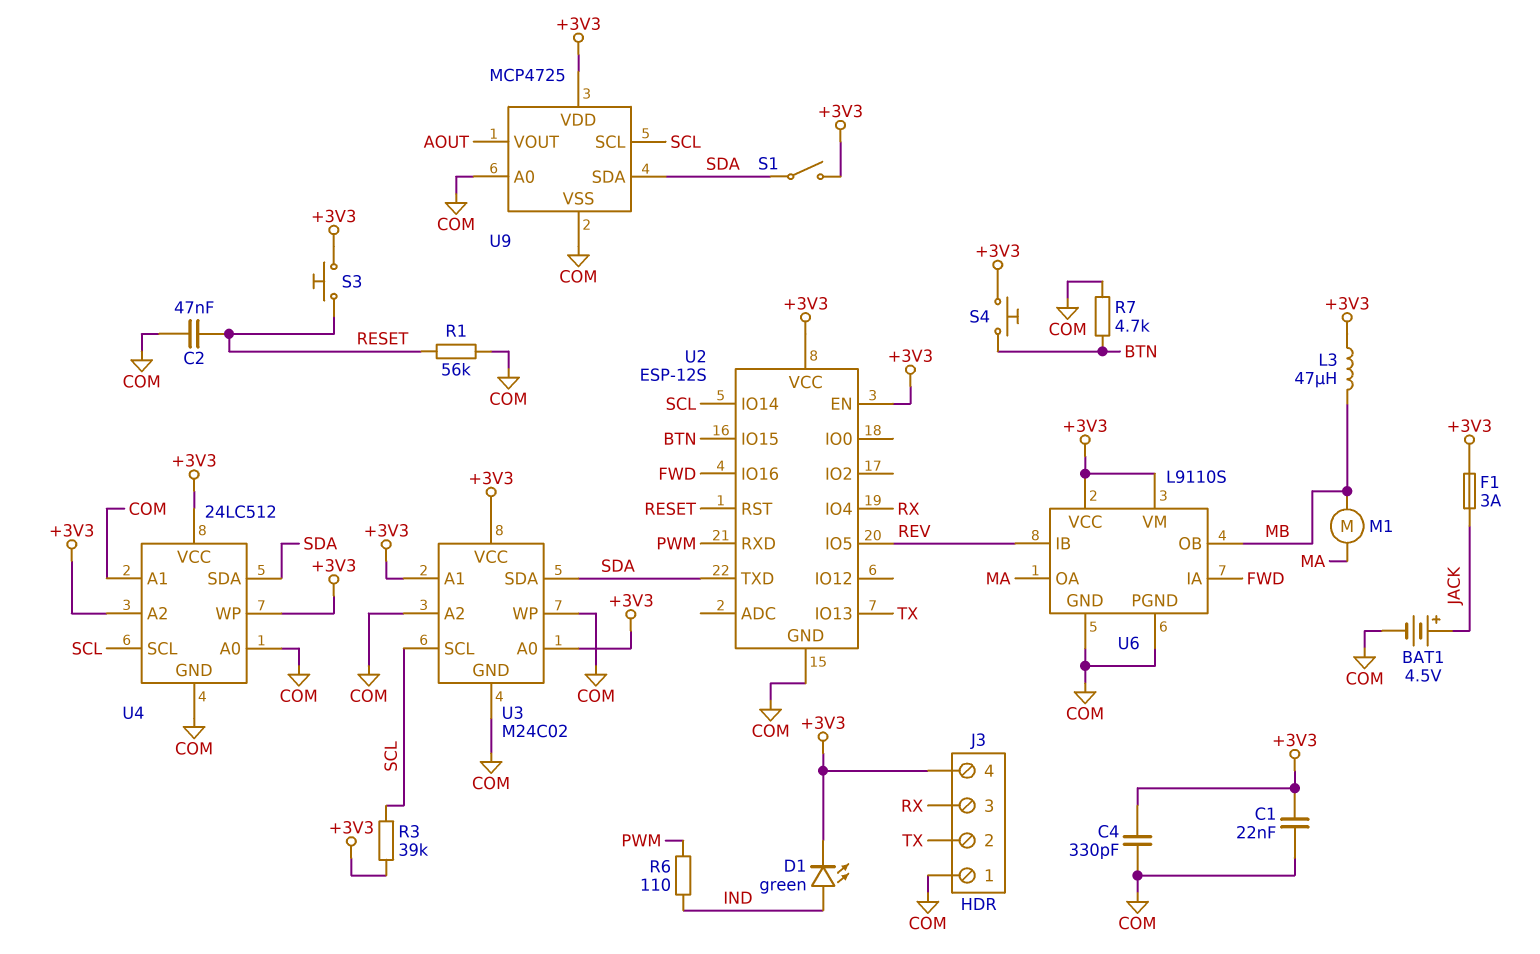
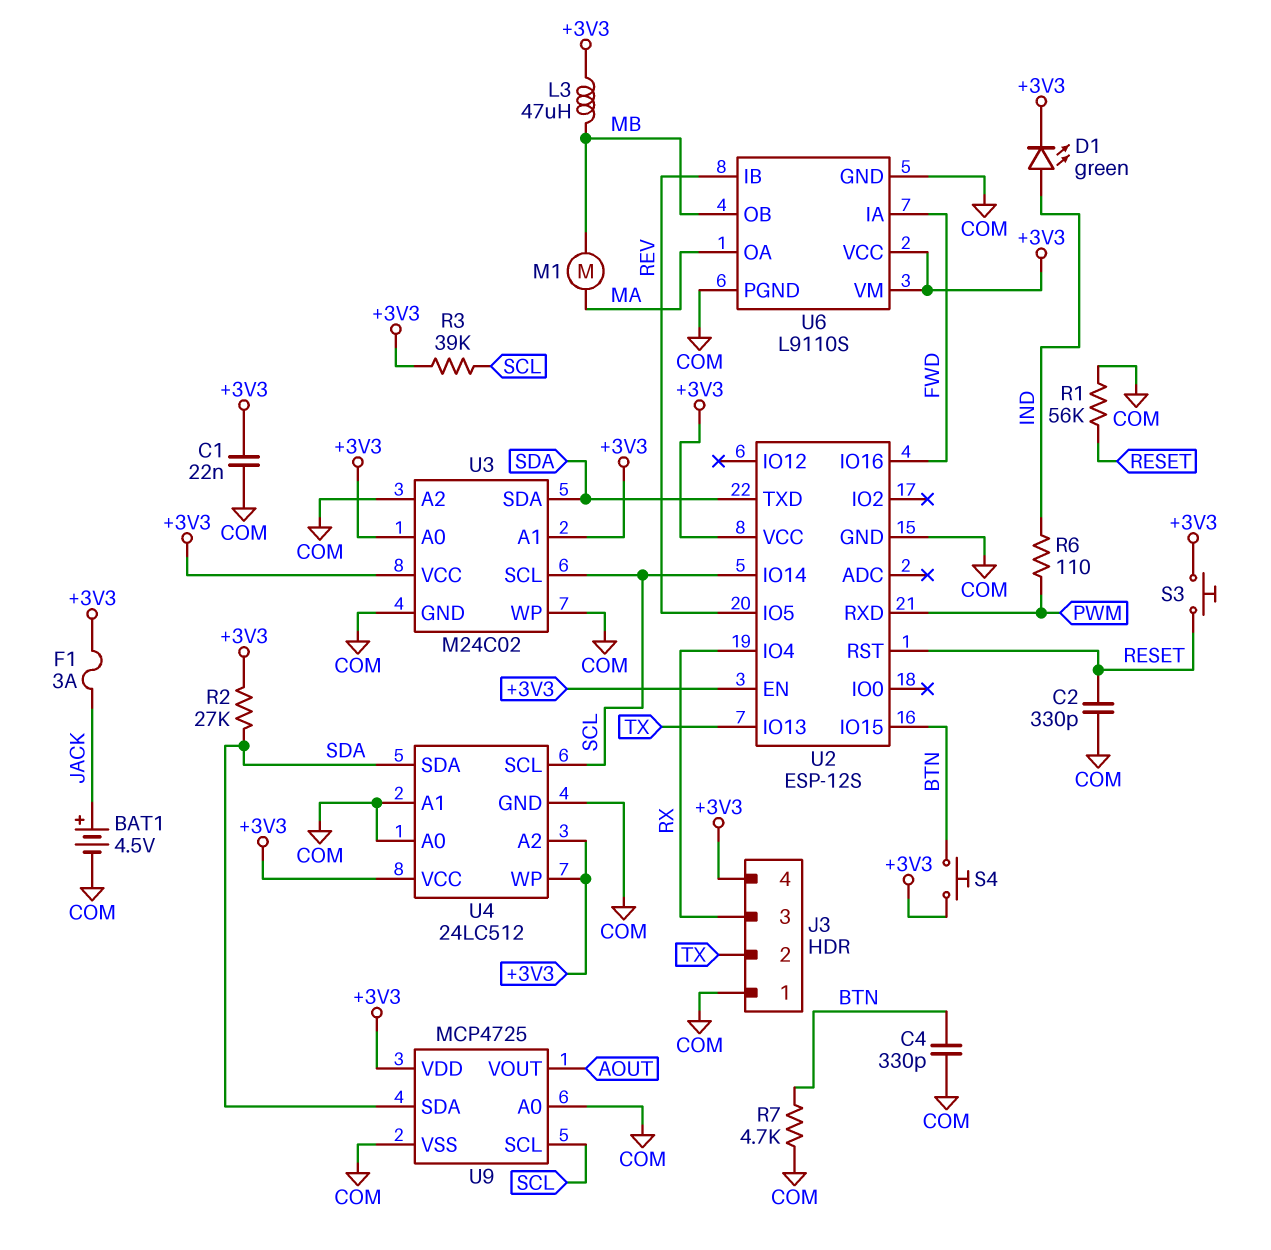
C2: 47nF (COM, RESET) -> 330pF (COM, RESET)
C4: 330pF (+3V3, COM) -> 330pF (BTN, COM)
R2: none -> 27k (+3V3, SDA)
S1: switch (+3V3, SDA) -> none

